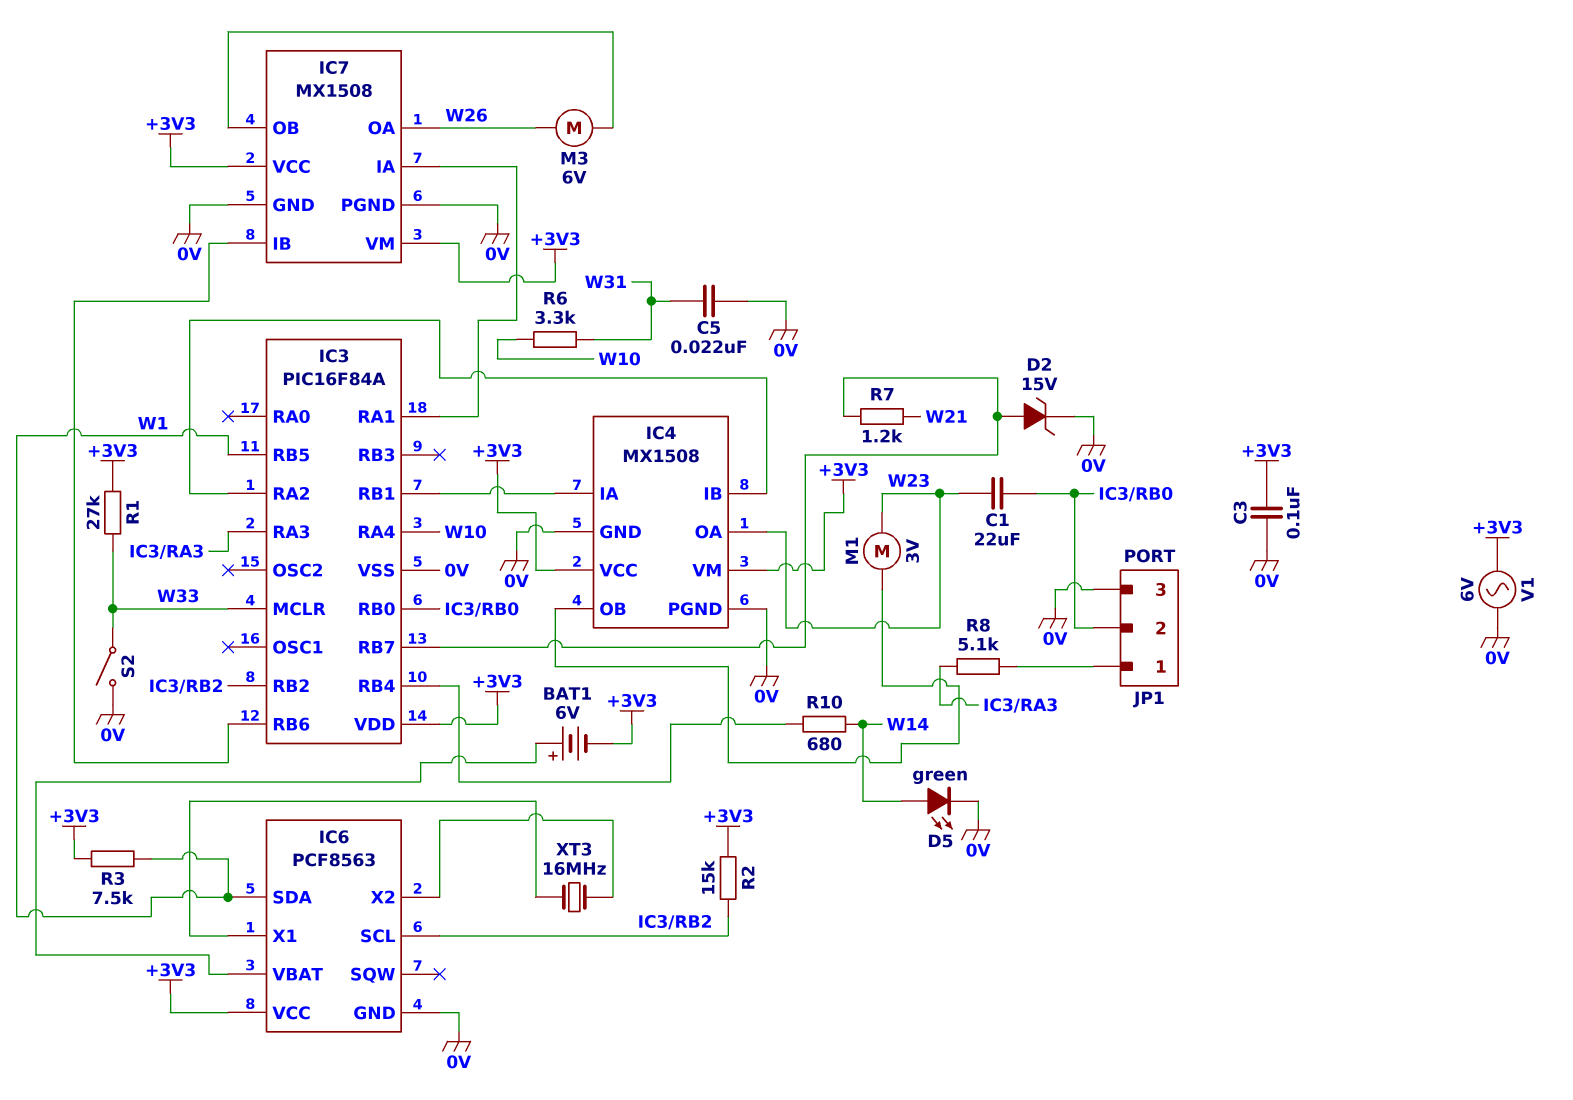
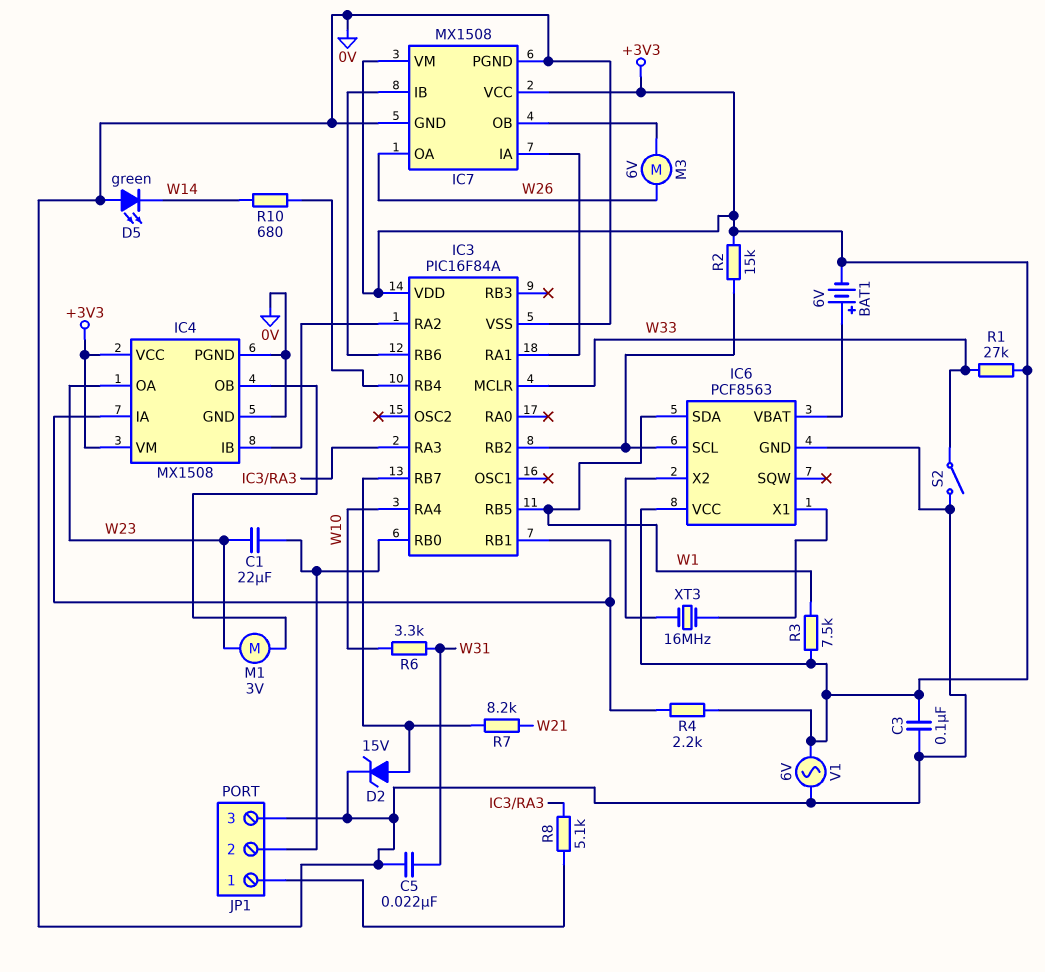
D5: LED green (A W14, K 0V) -> LED green (A 0V, K W14)
R4: none -> 2.2k (+3V3, IC3/RB1)
R7: 1.2k (IC3/RB7, W21) -> 8.2k (IC3/RB7, W21)

